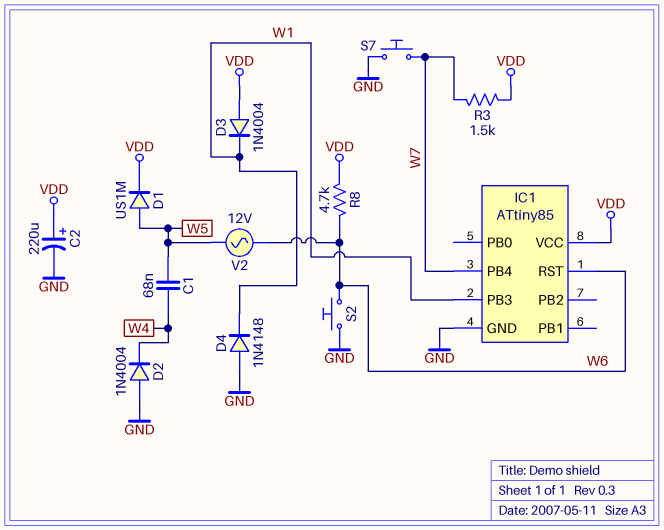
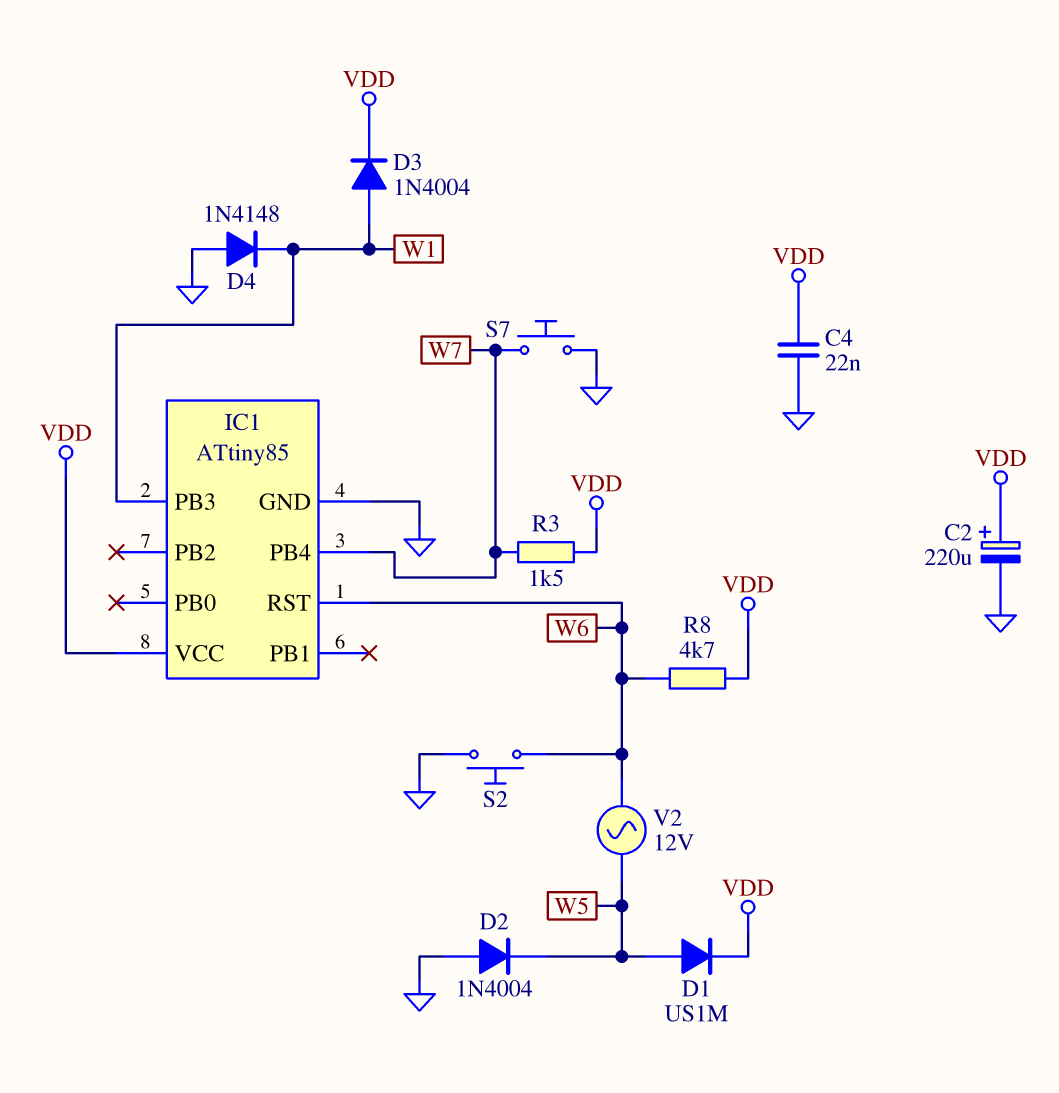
C1: 68nF (W4, W5) -> none
C4: none -> 22nF (GND, VDD)
D2: diode 1N4004 (A GND, K W4) -> diode 1N4004 (A GND, K W5)
D3: diode 1N4004 (A VDD, K W1) -> diode 1N4004 (A W1, K VDD)

